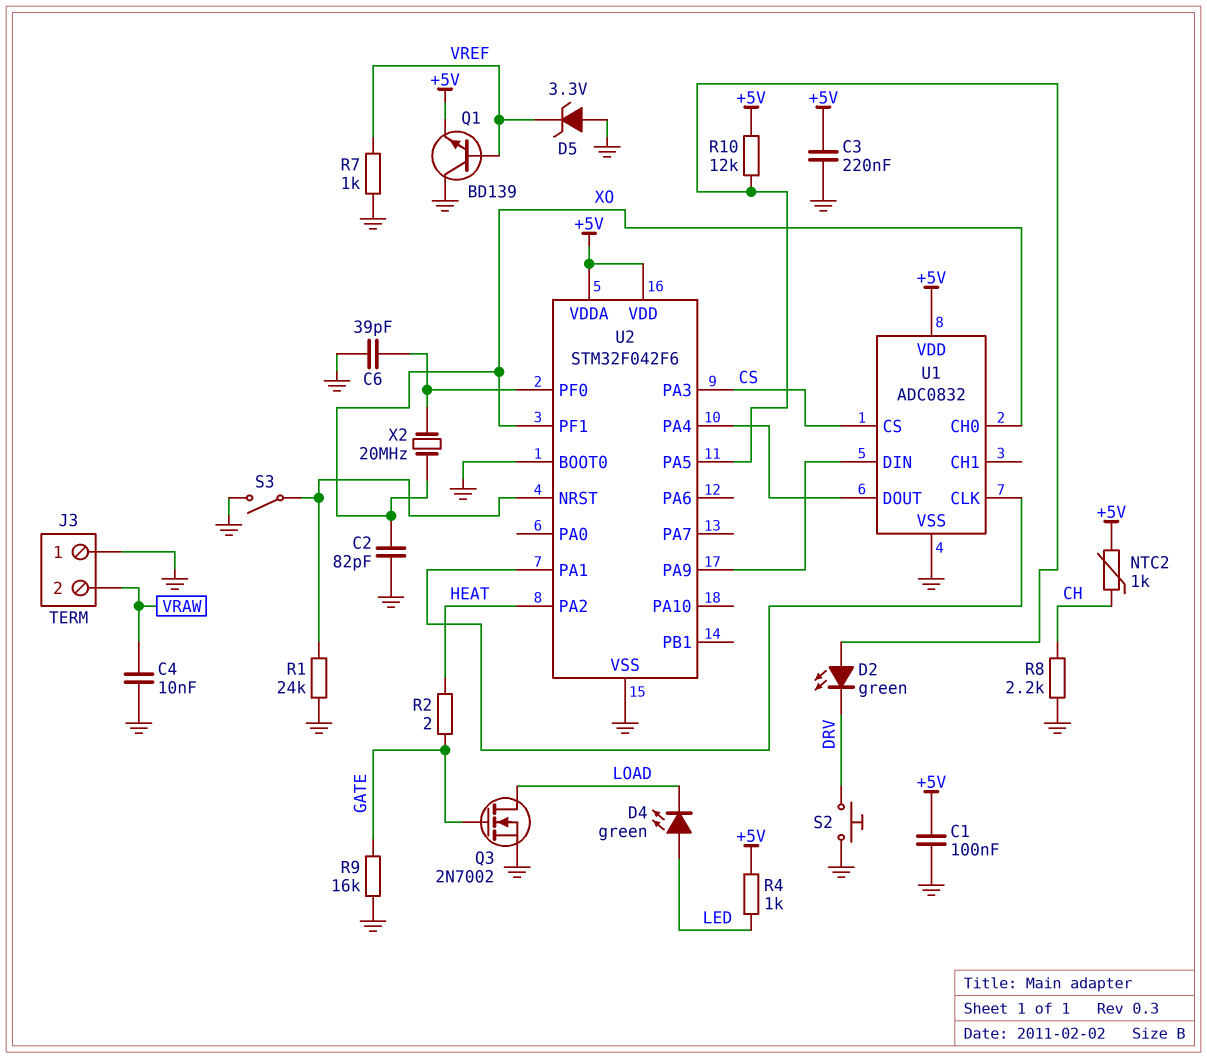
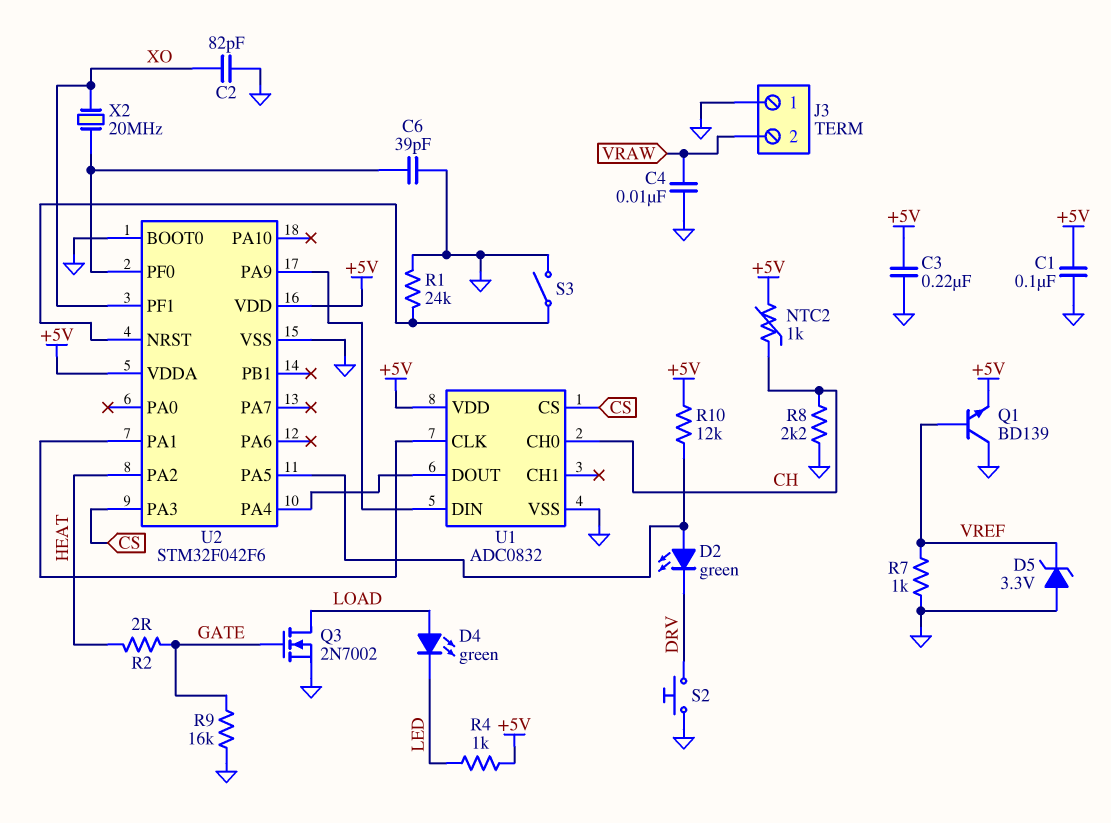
D4: LED green (A LED, K LOAD) -> LED green (A LOAD, K LED)
U1 pin CH0: XO -> CH

